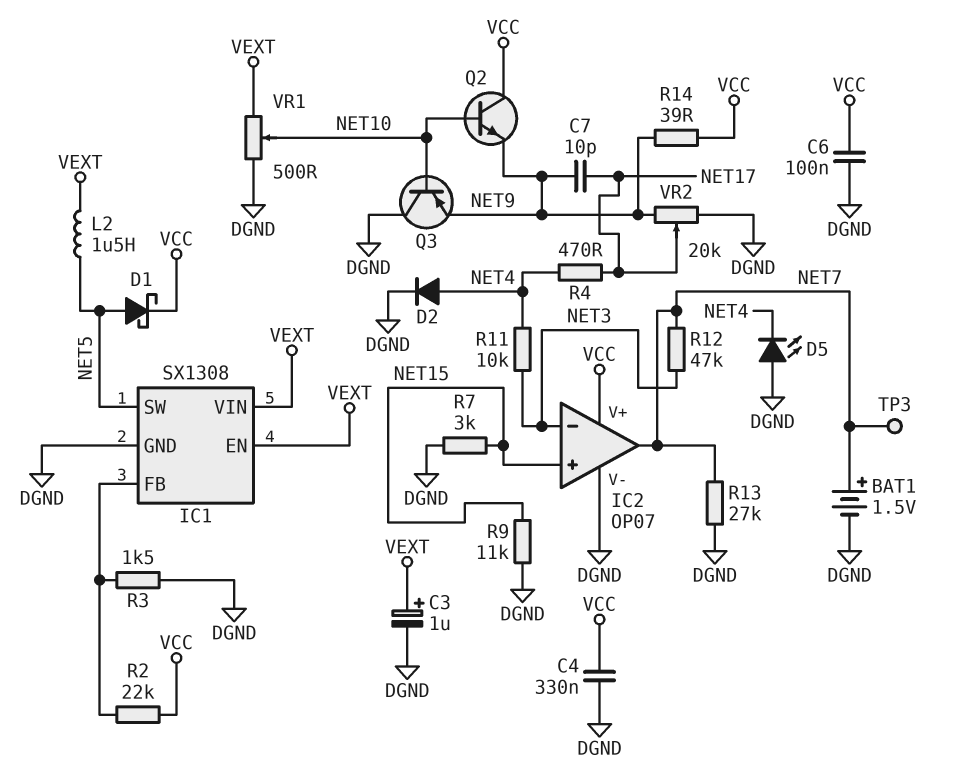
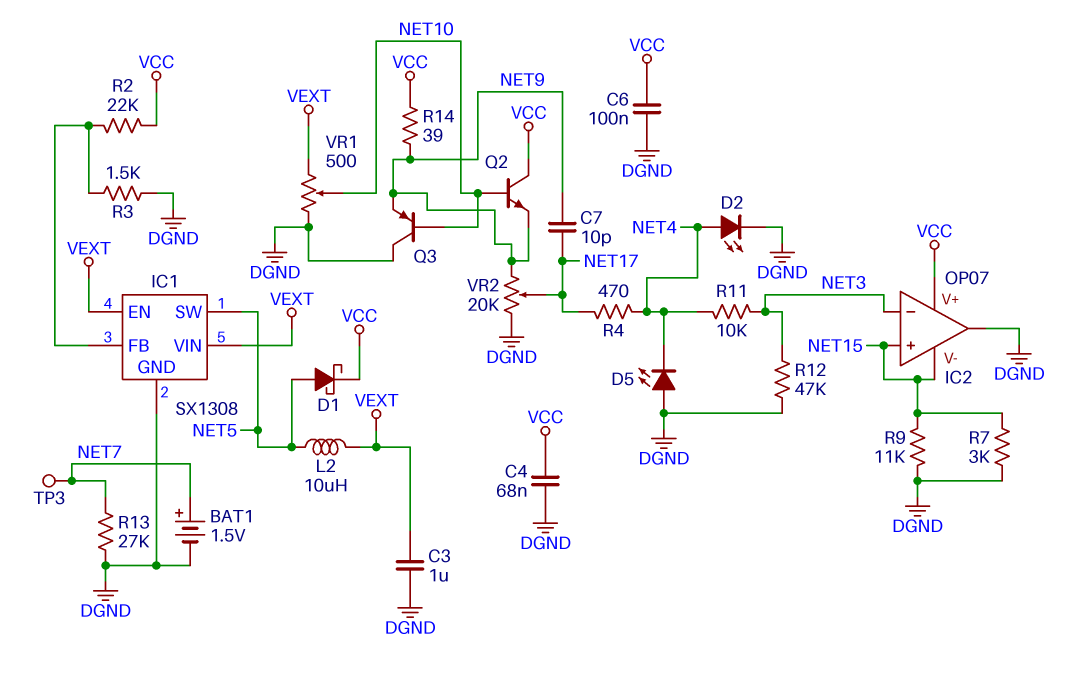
C3: 1uF (plus VEXT, minus DGND) -> 1uF (DGND, VEXT)
C4: 330nF (DGND, VCC) -> 68nF (DGND, VCC)
D2: diode (A NET4, K DGND) -> LED (A NET4, K DGND)
IC2 pin V-: DGND -> NET15
IC2 pin out: NET7 -> DGND
L2: 1.5uH (NET5, VEXT) -> 10uH (NET5, VEXT)
R12: 47k (NET3, NET7) -> 47k (DGND, NET3)

